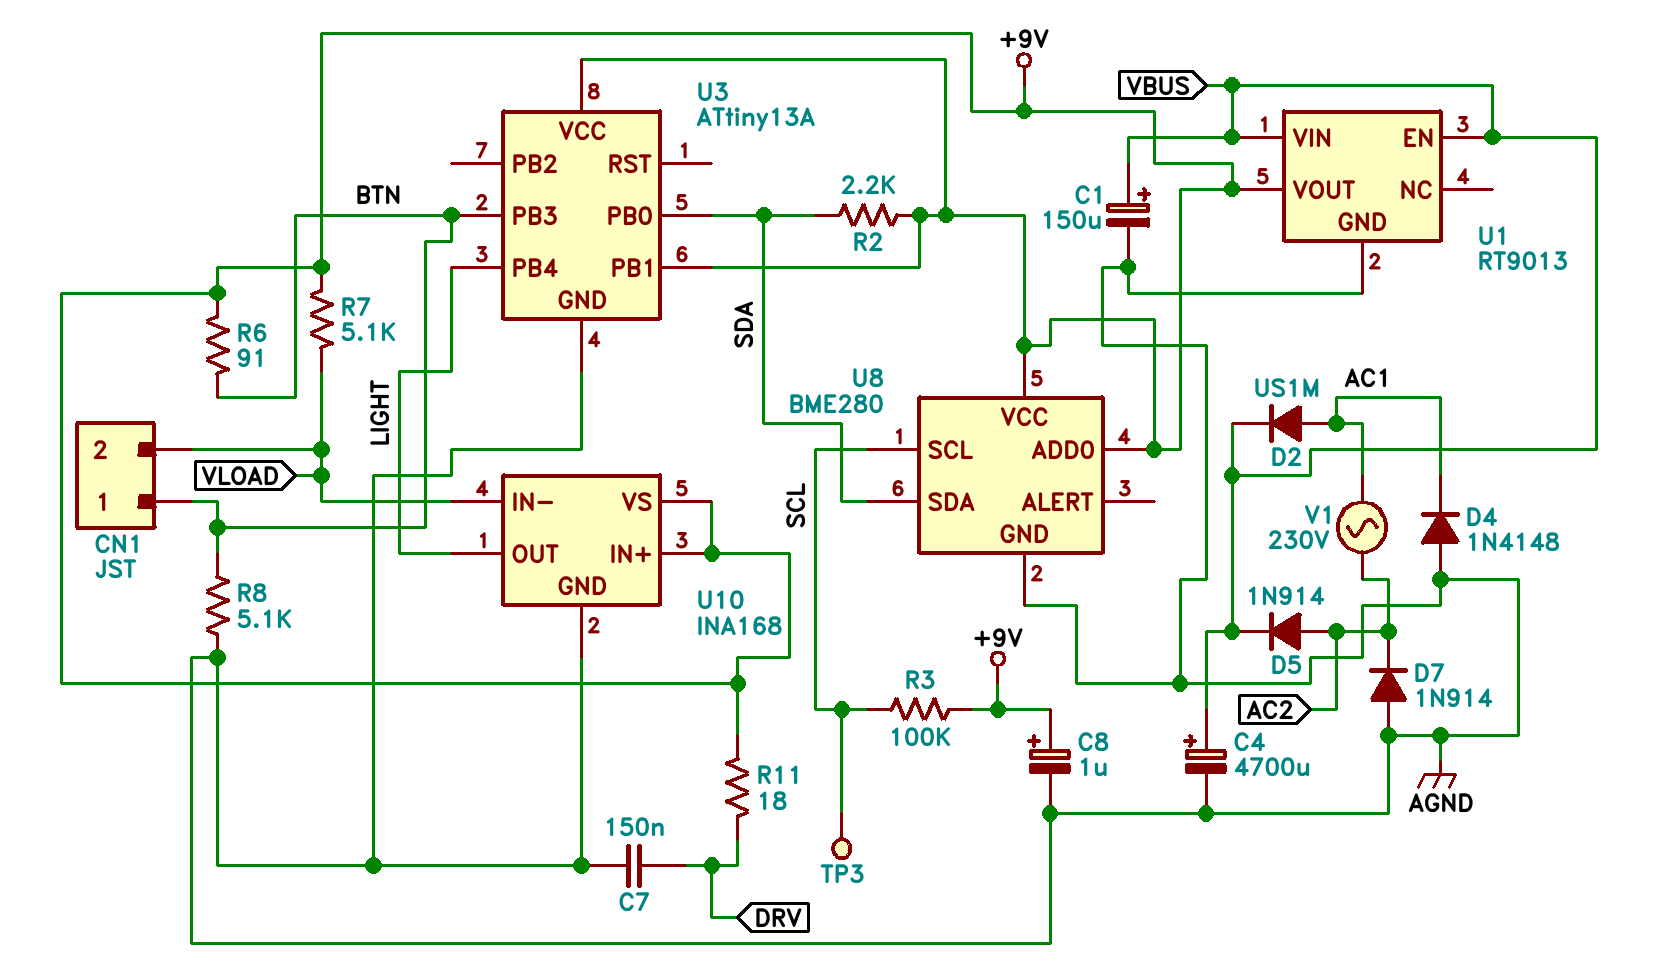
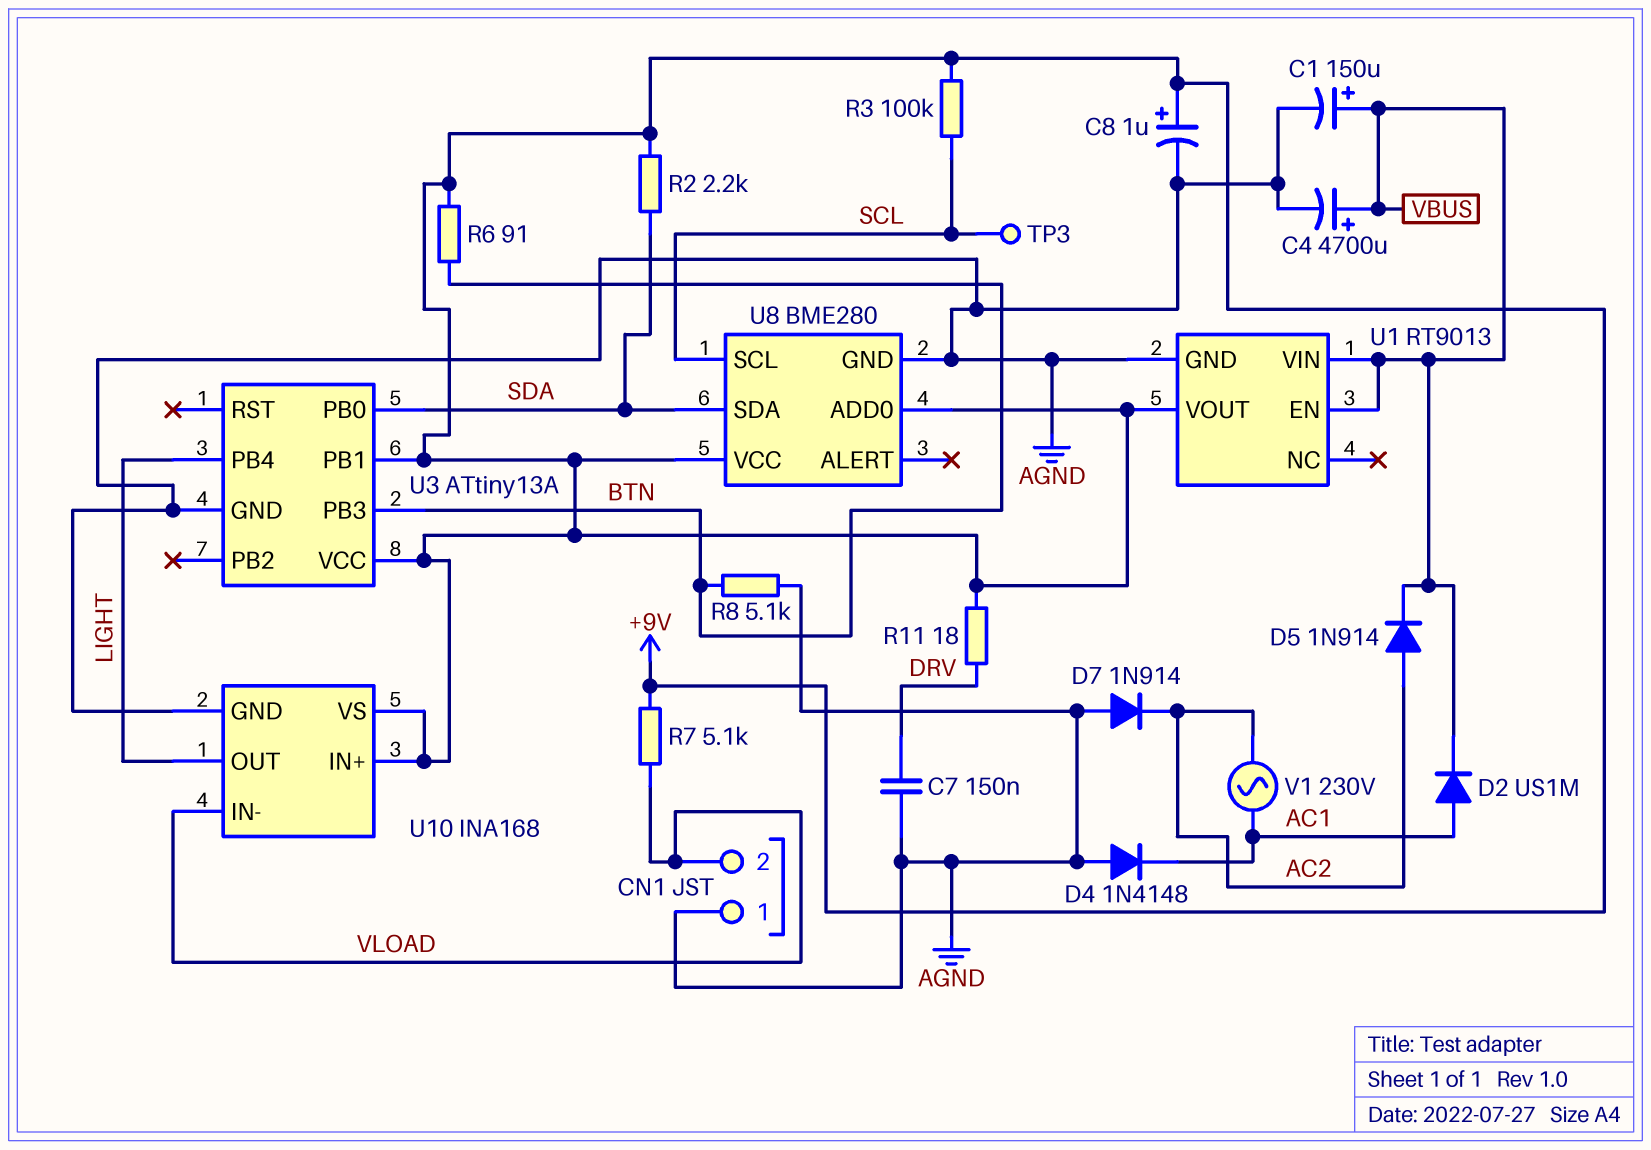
CN1 pin 1: BTN -> AGND

